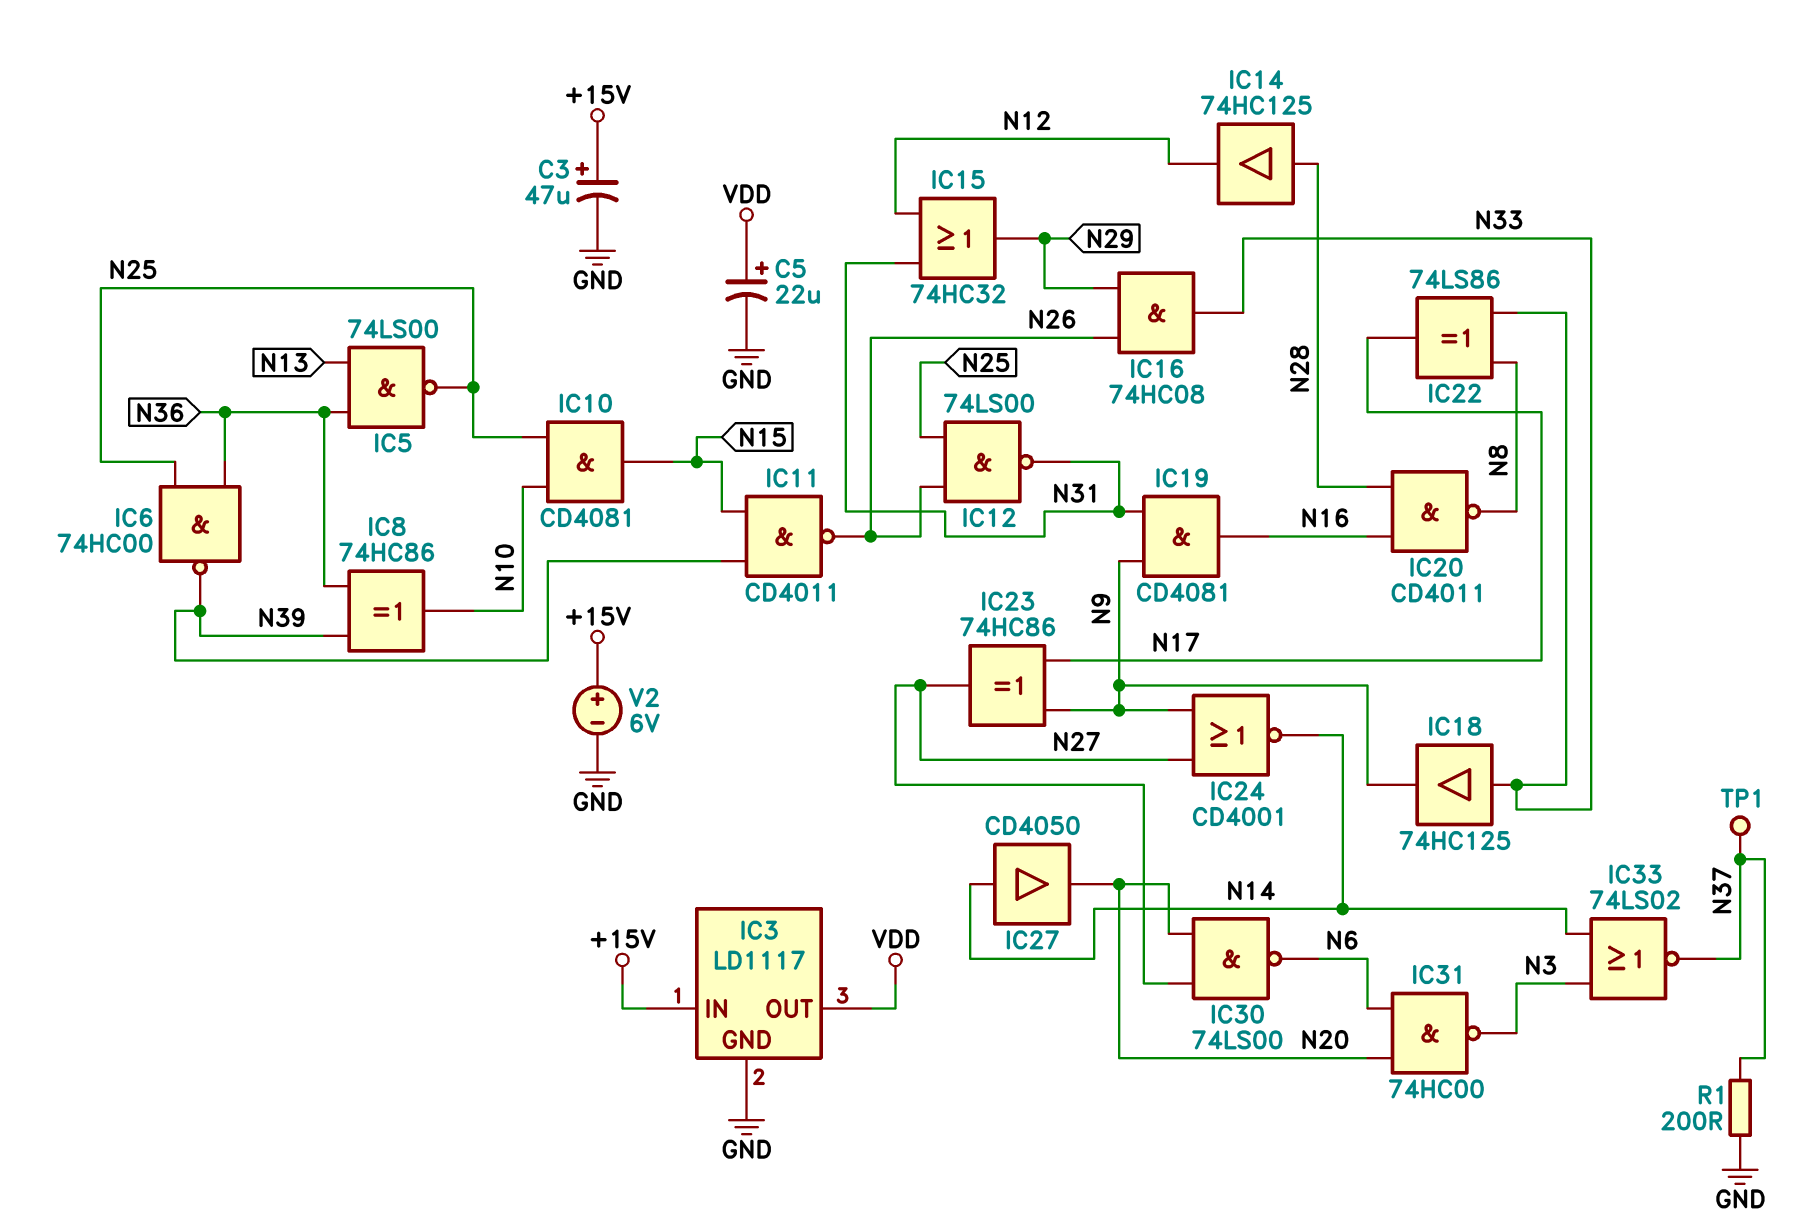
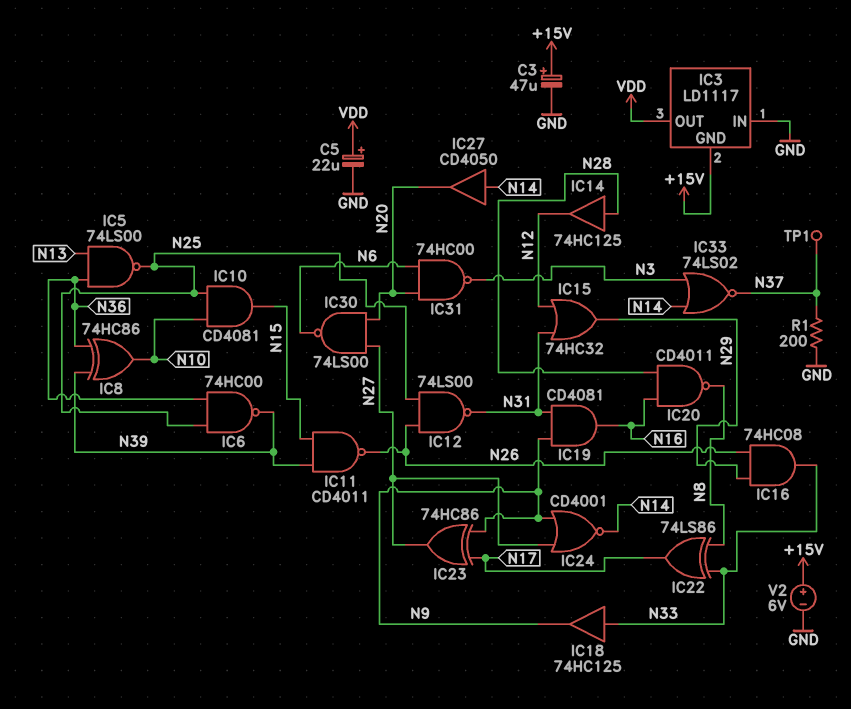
IC3 pin GND: GND -> +15V
IC3 pin IN: +15V -> GND

